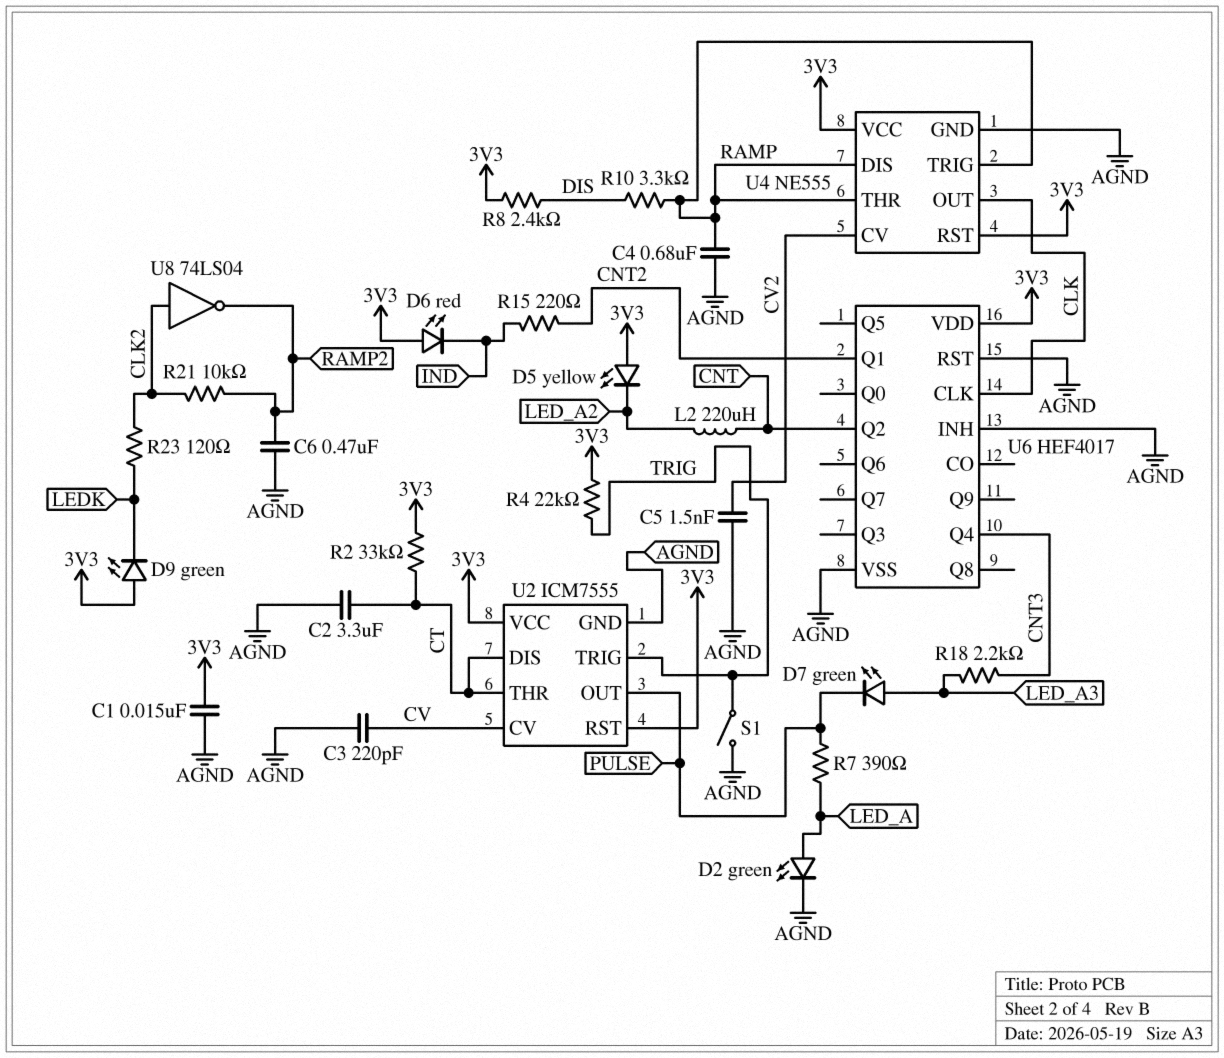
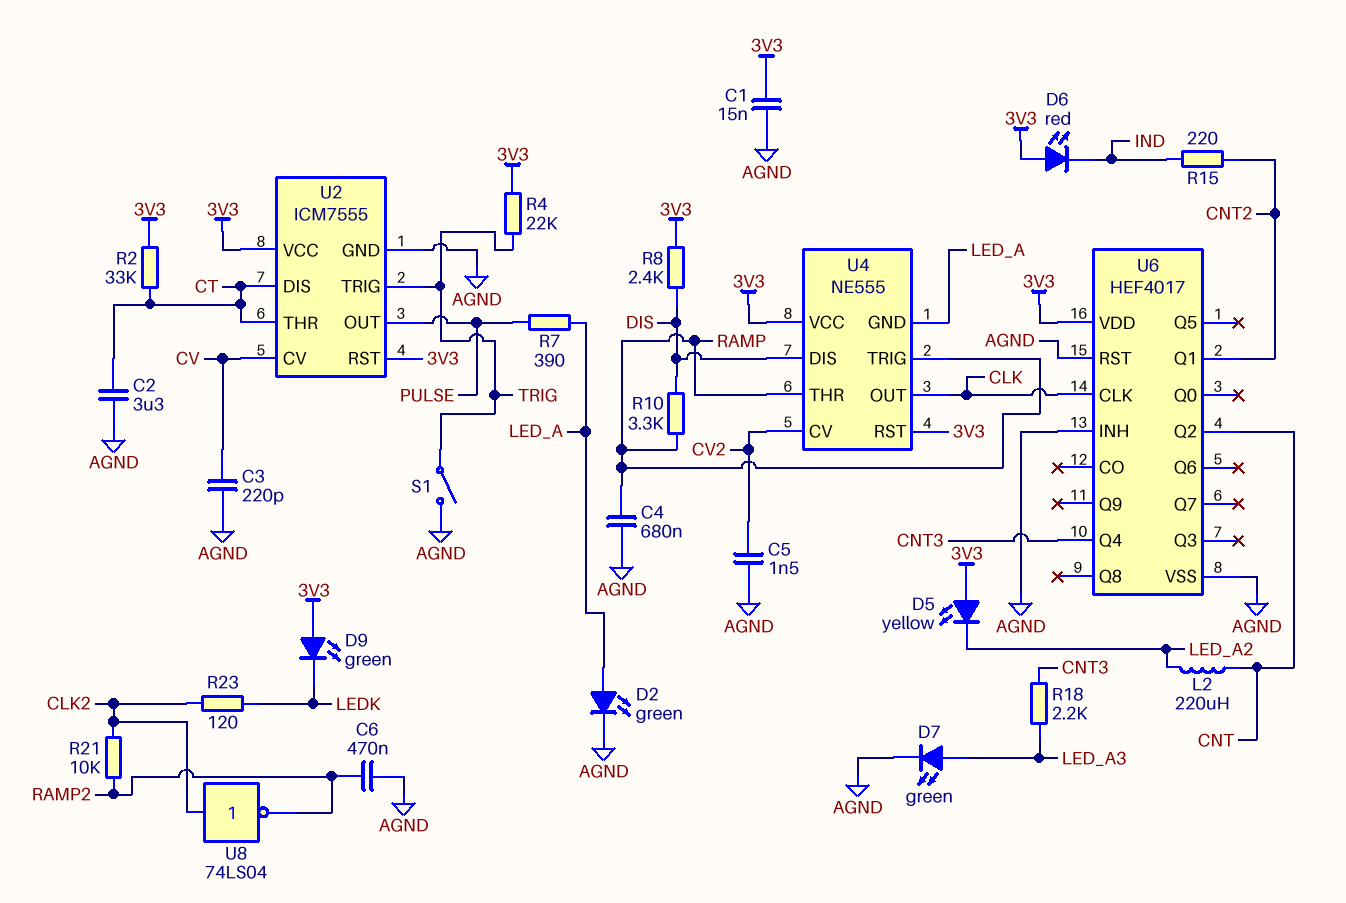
D7: LED green (A LED_A3, K PULSE) -> LED green (A LED_A3, K AGND)
U4 pin DIS: RAMP -> DIS
U4 pin GND: AGND -> LED_A

